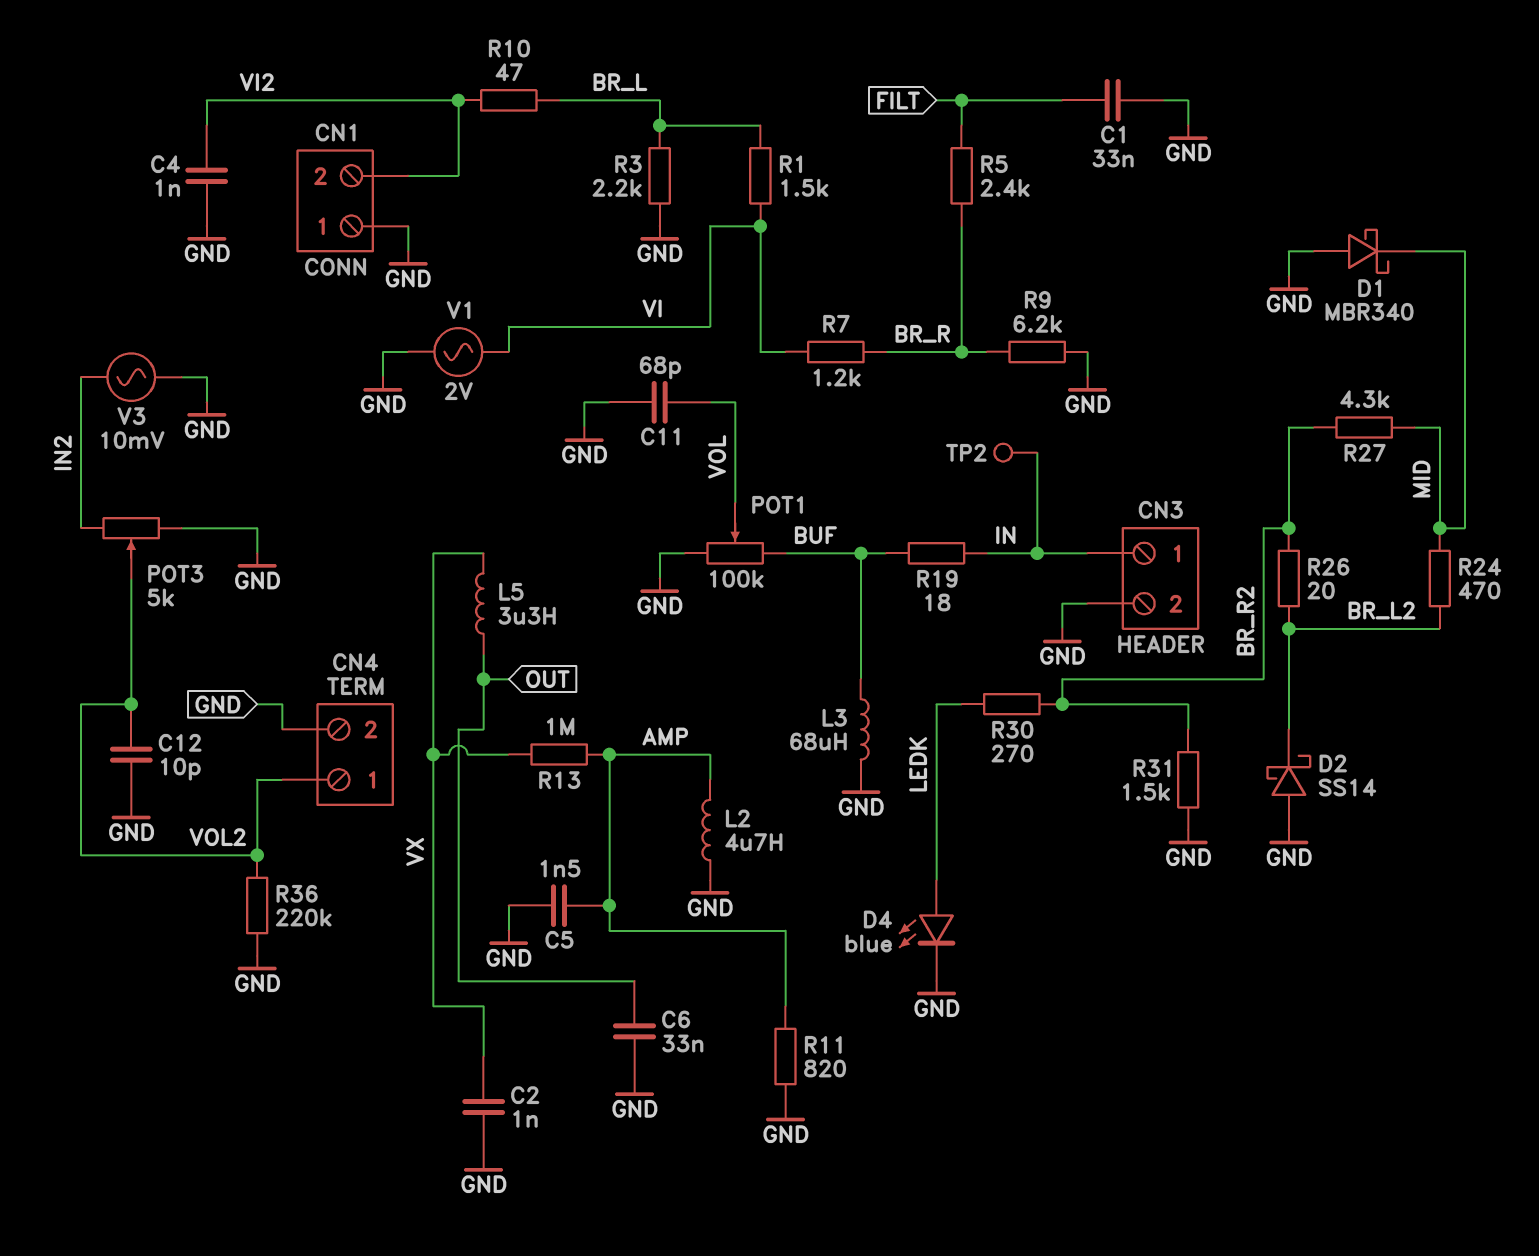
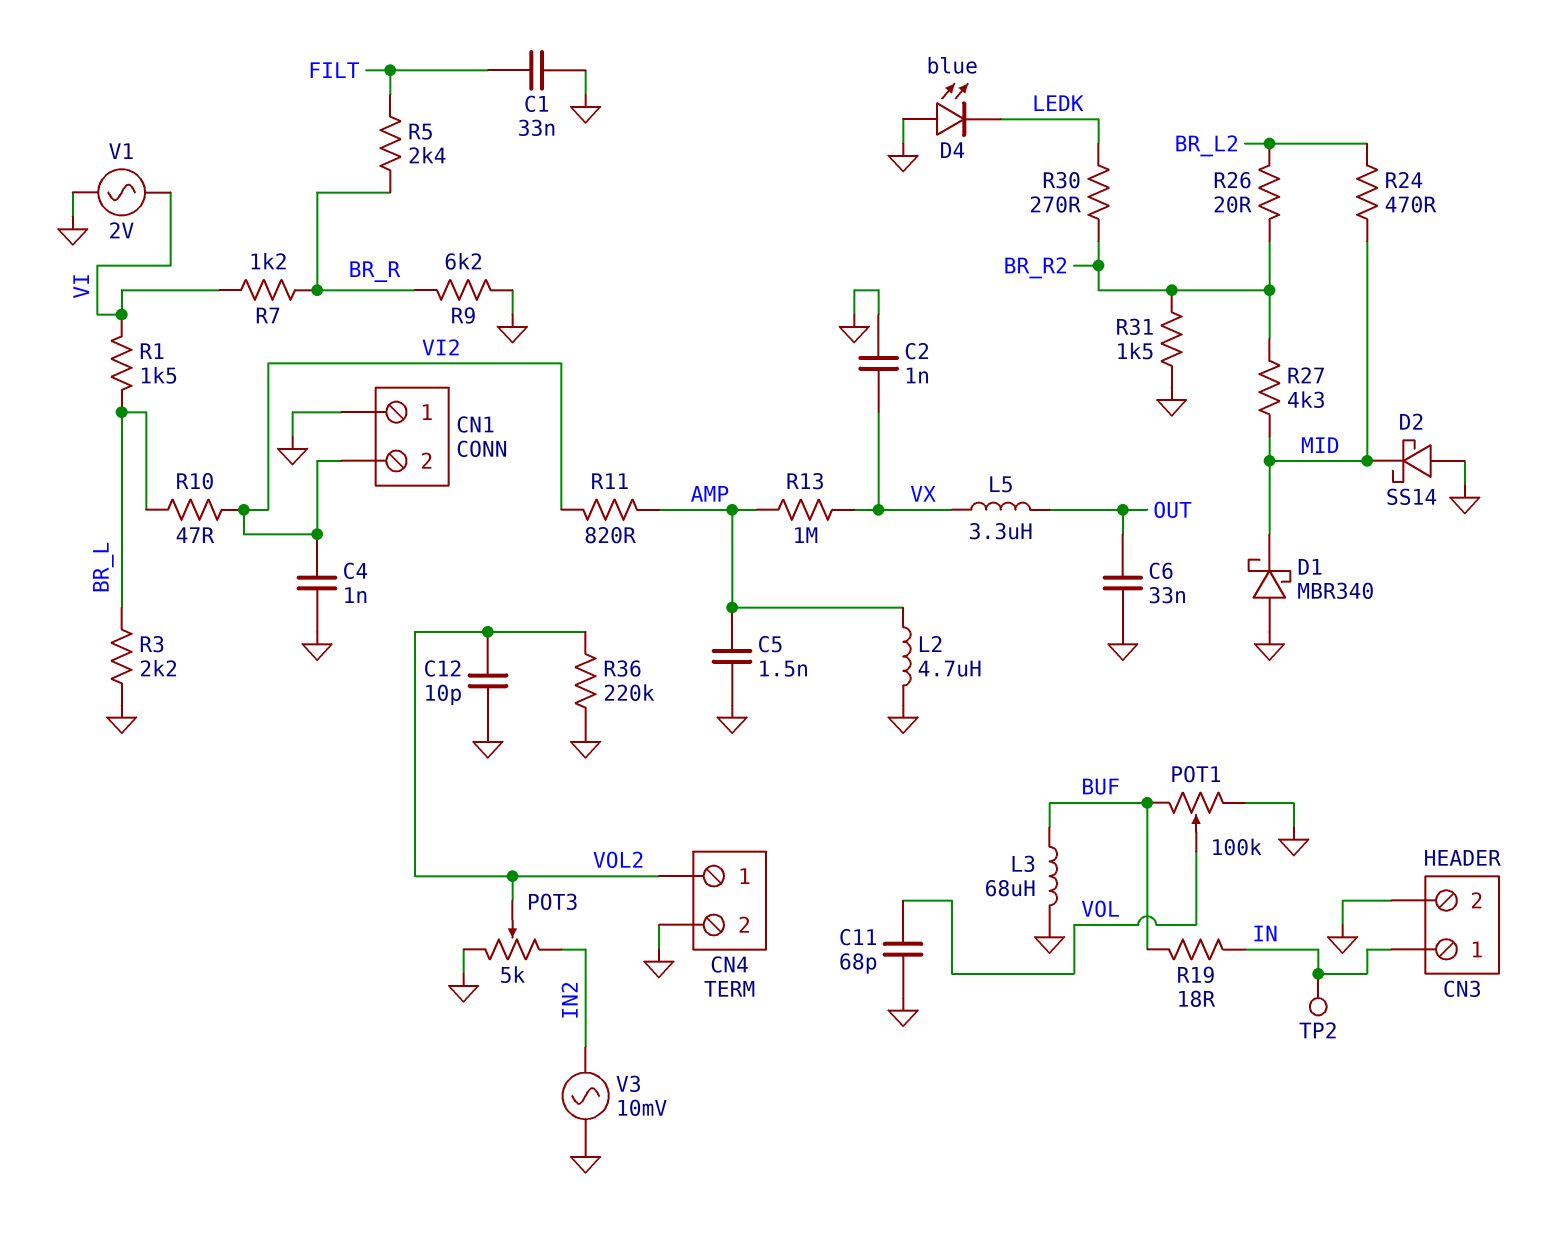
D2: schottky SS14 (A GND, K BR_L2) -> schottky SS14 (A GND, K MID)
D4: LED blue (A LEDK, K GND) -> LED blue (A GND, K LEDK)
R11: 820 (AMP, GND) -> 820 (AMP, VI2)

